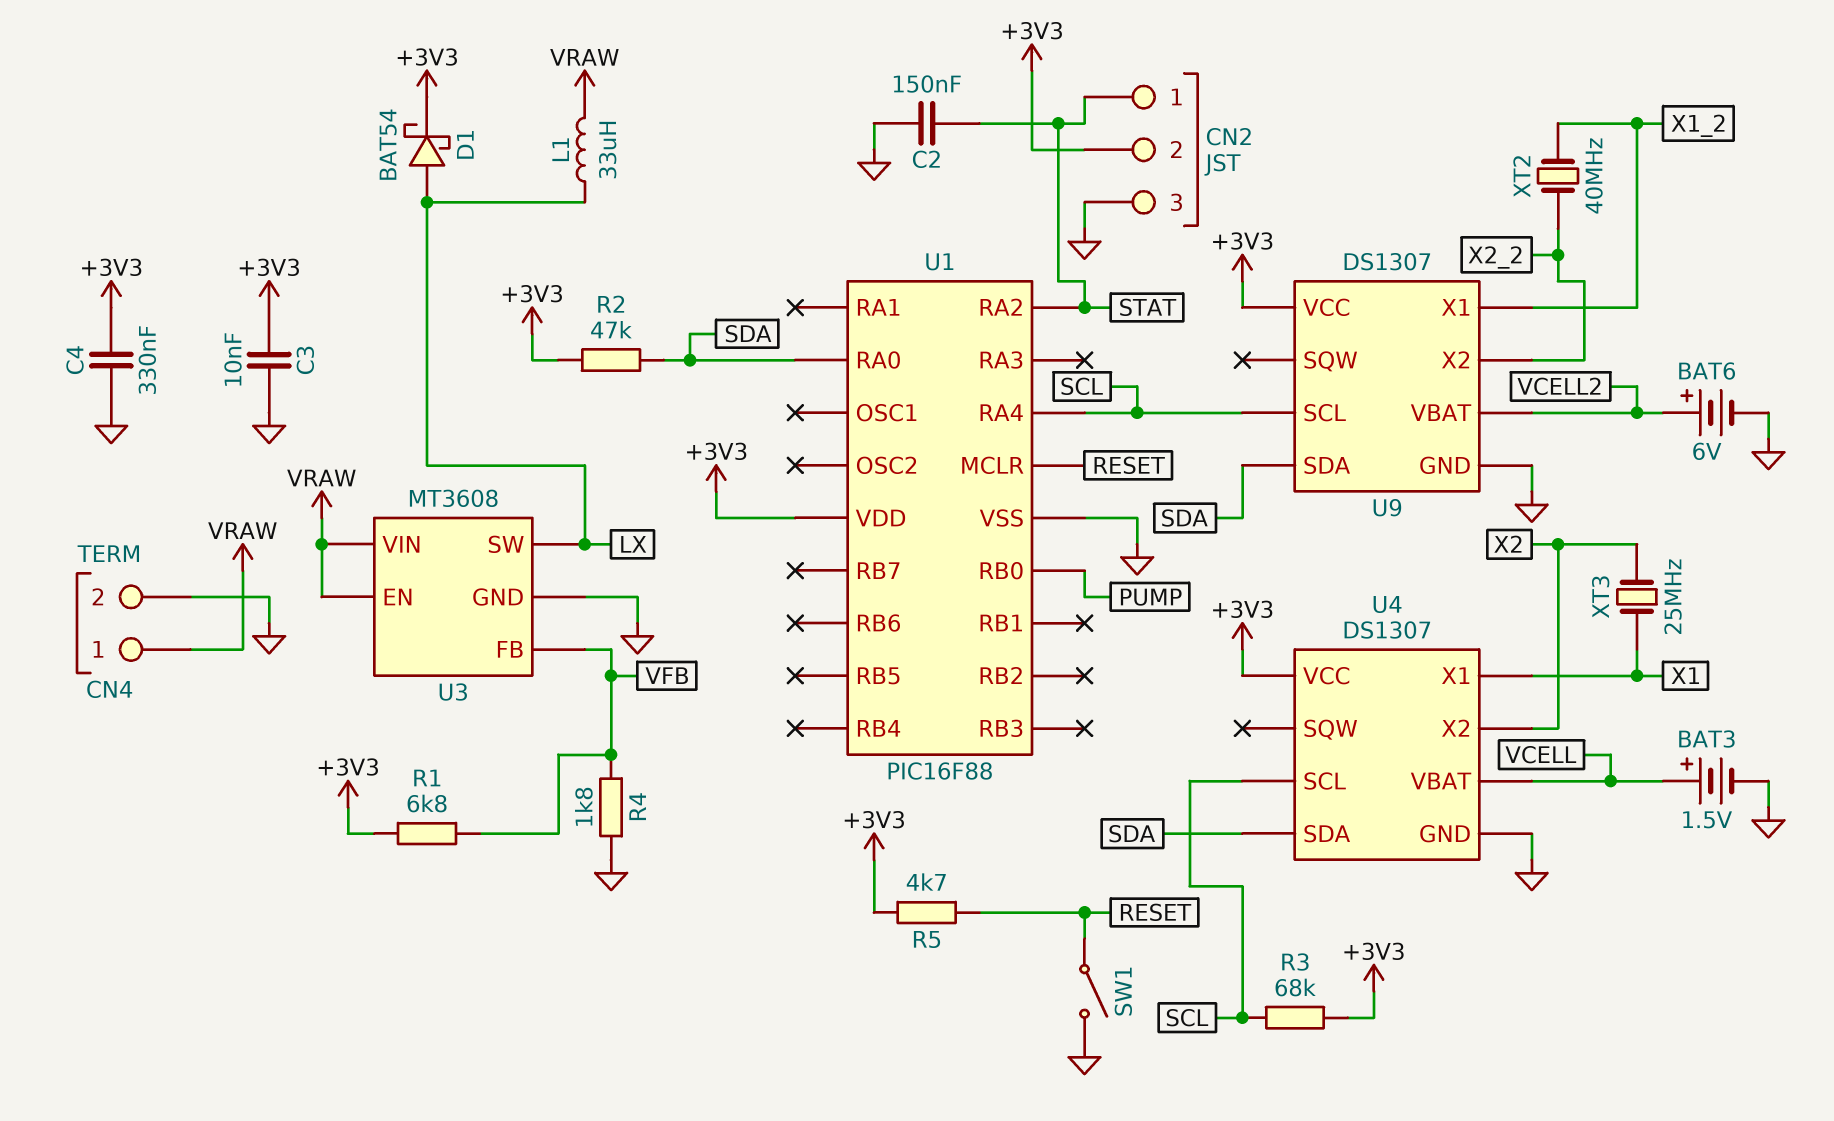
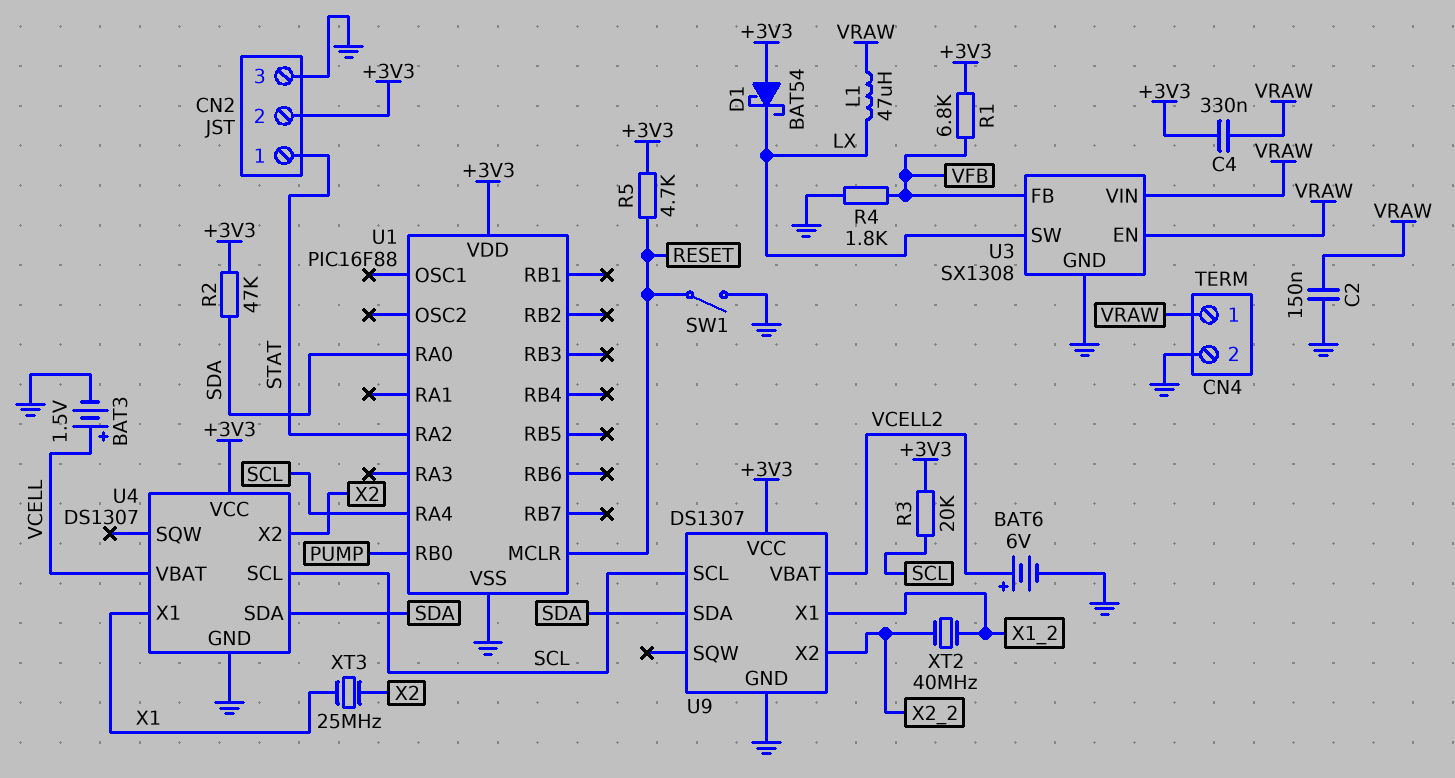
C2: 150nF (GND, STAT) -> 150nF (GND, VRAW)
C3: 10nF (+3V3, GND) -> none
C4: 330nF (+3V3, GND) -> 330nF (+3V3, VRAW)
D1: schottky BAT54 (A LX, K +3V3) -> schottky BAT54 (A +3V3, K LX)
L1: 33uH (LX, VRAW) -> 47uH (LX, VRAW)
R3: 68k (+3V3, SCL) -> 20k (+3V3, SCL)
U3: MT3608 -> SX1308

